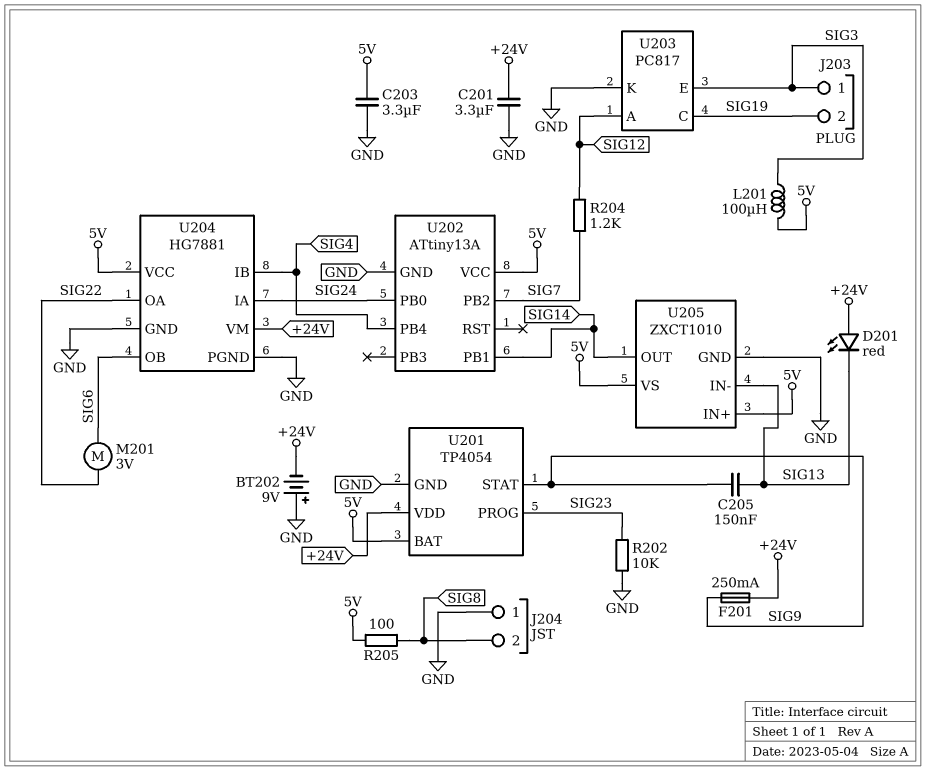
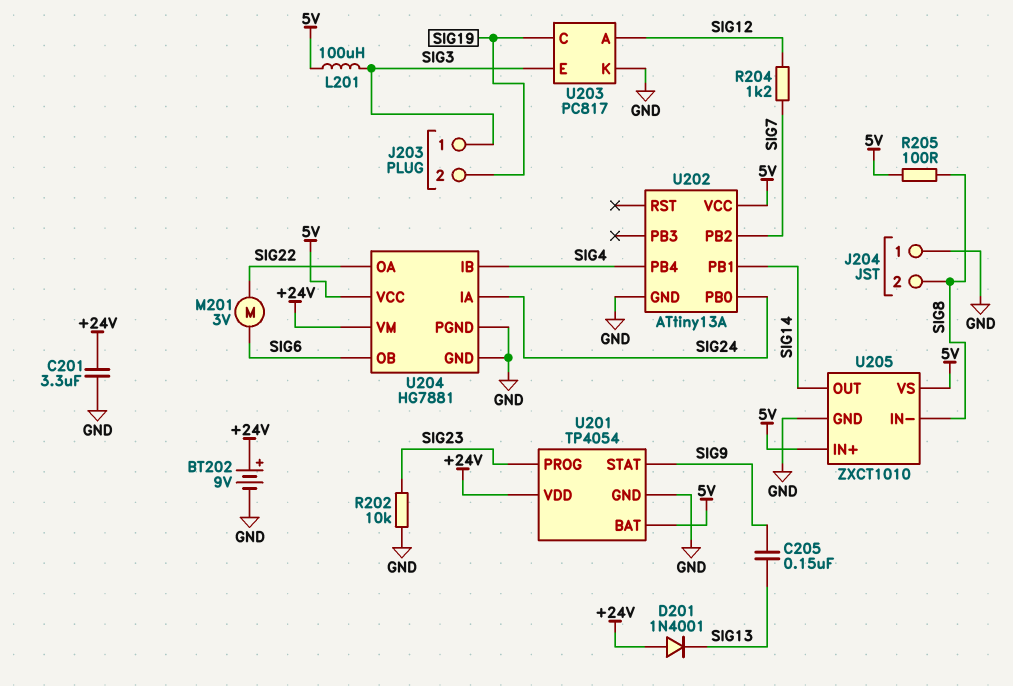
BT202: 9V (plus GND, minus +24V) -> 9V (plus +24V, minus GND)
C203: 3.3uF (5V, GND) -> none
D201: LED red (A +24V, K SIG13) -> diode 1N4001 (A +24V, K SIG13)
F201: 250mA (+24V, SIG9) -> none
U205 pin IN-: SIG13 -> SIG8

